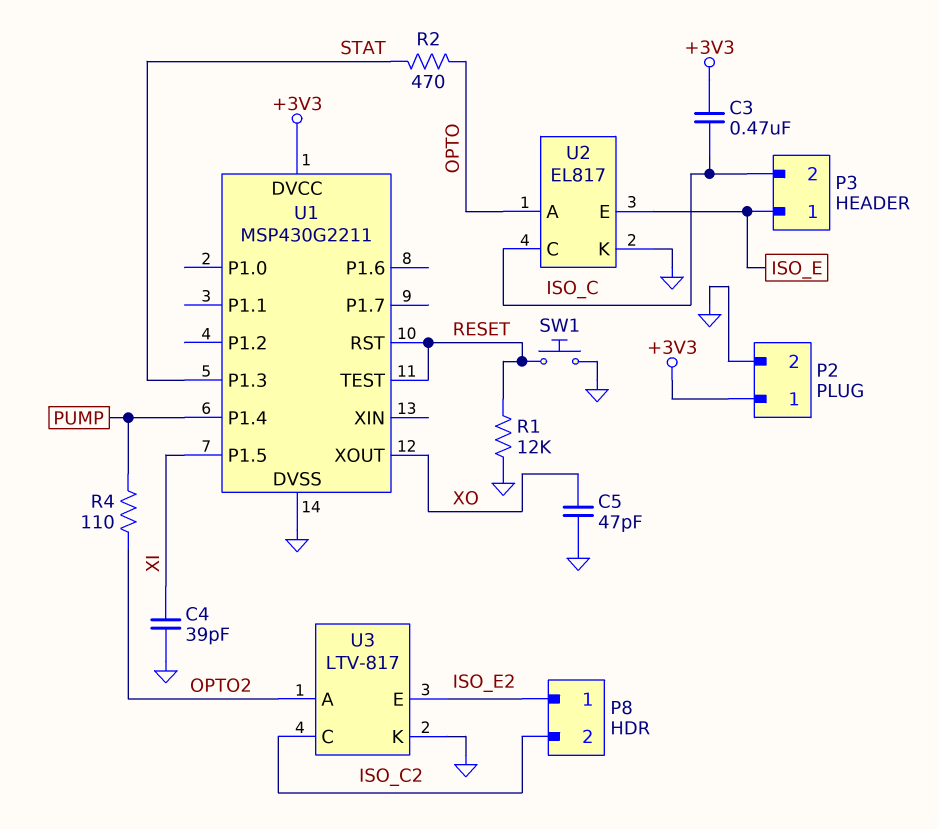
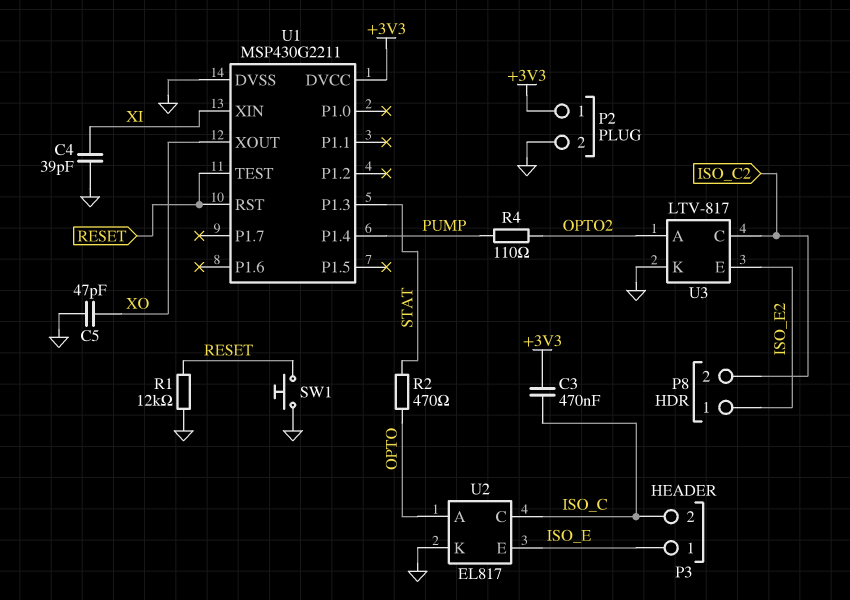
U1 pin P1.5: XI -> none
U1 pin XIN: none -> XI

